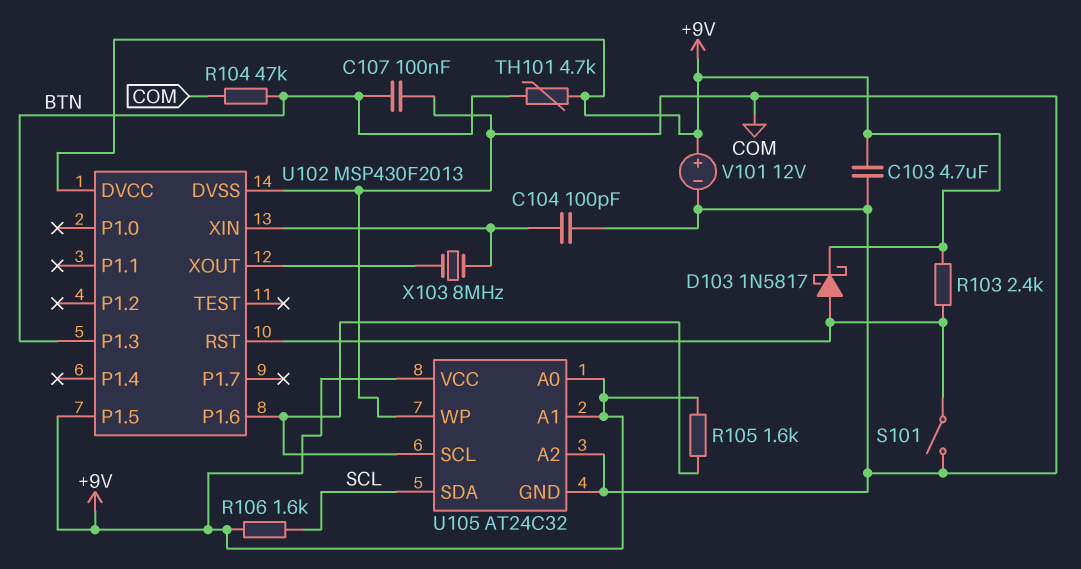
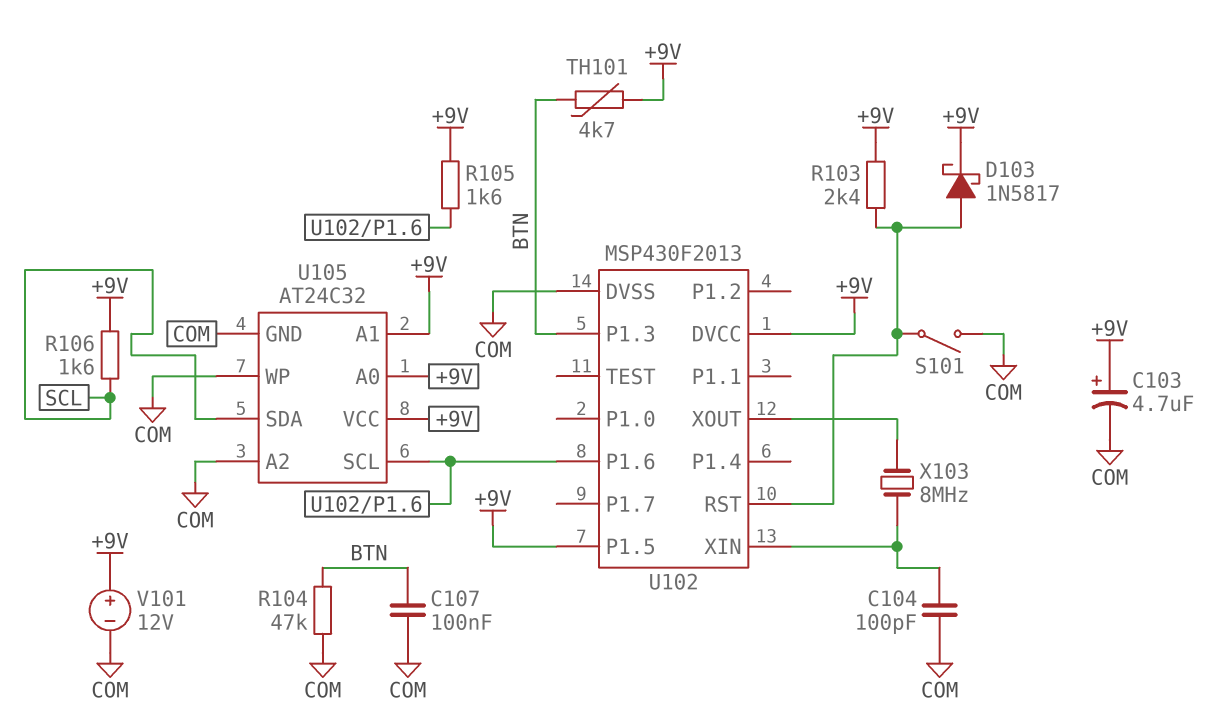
C103: 4.7uF (+9V, COM) -> 4.7uF (plus +9V, minus COM)

